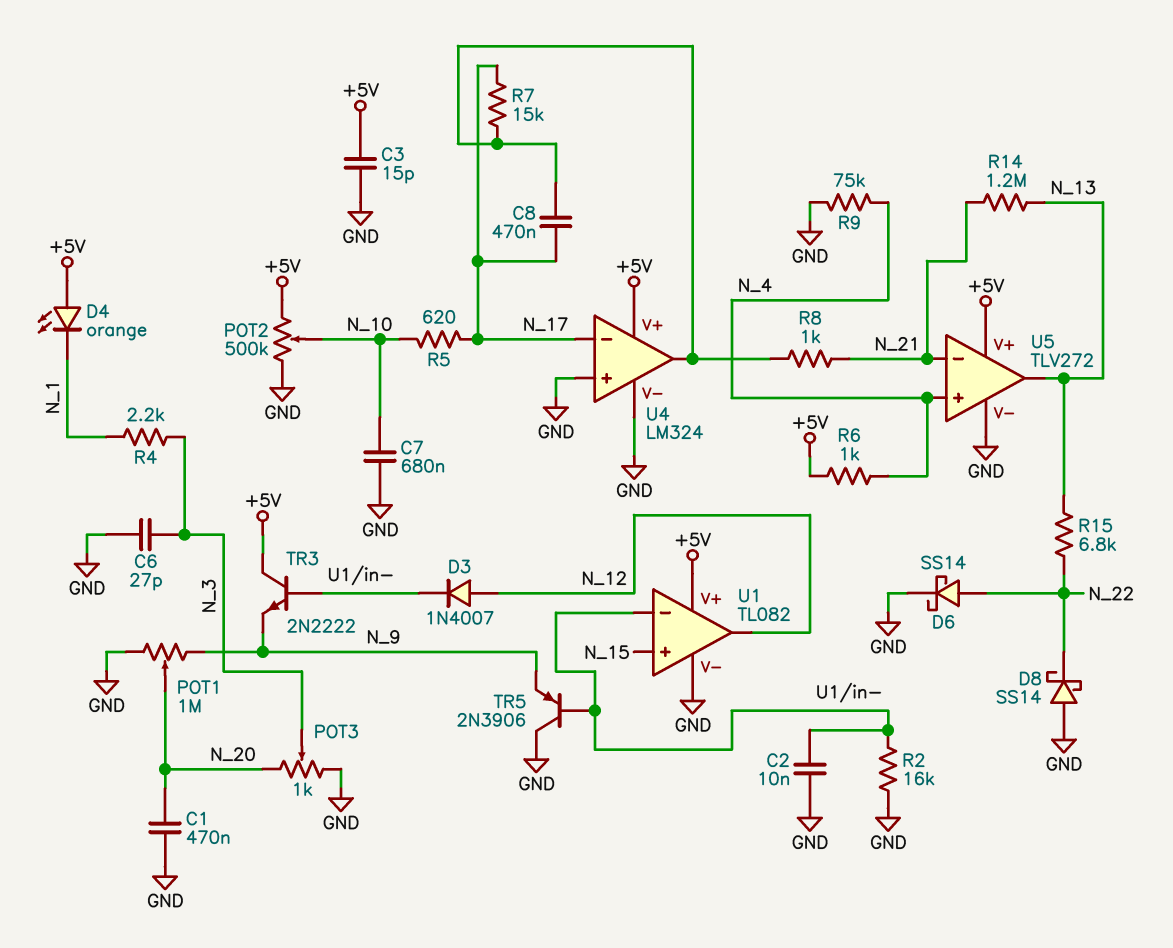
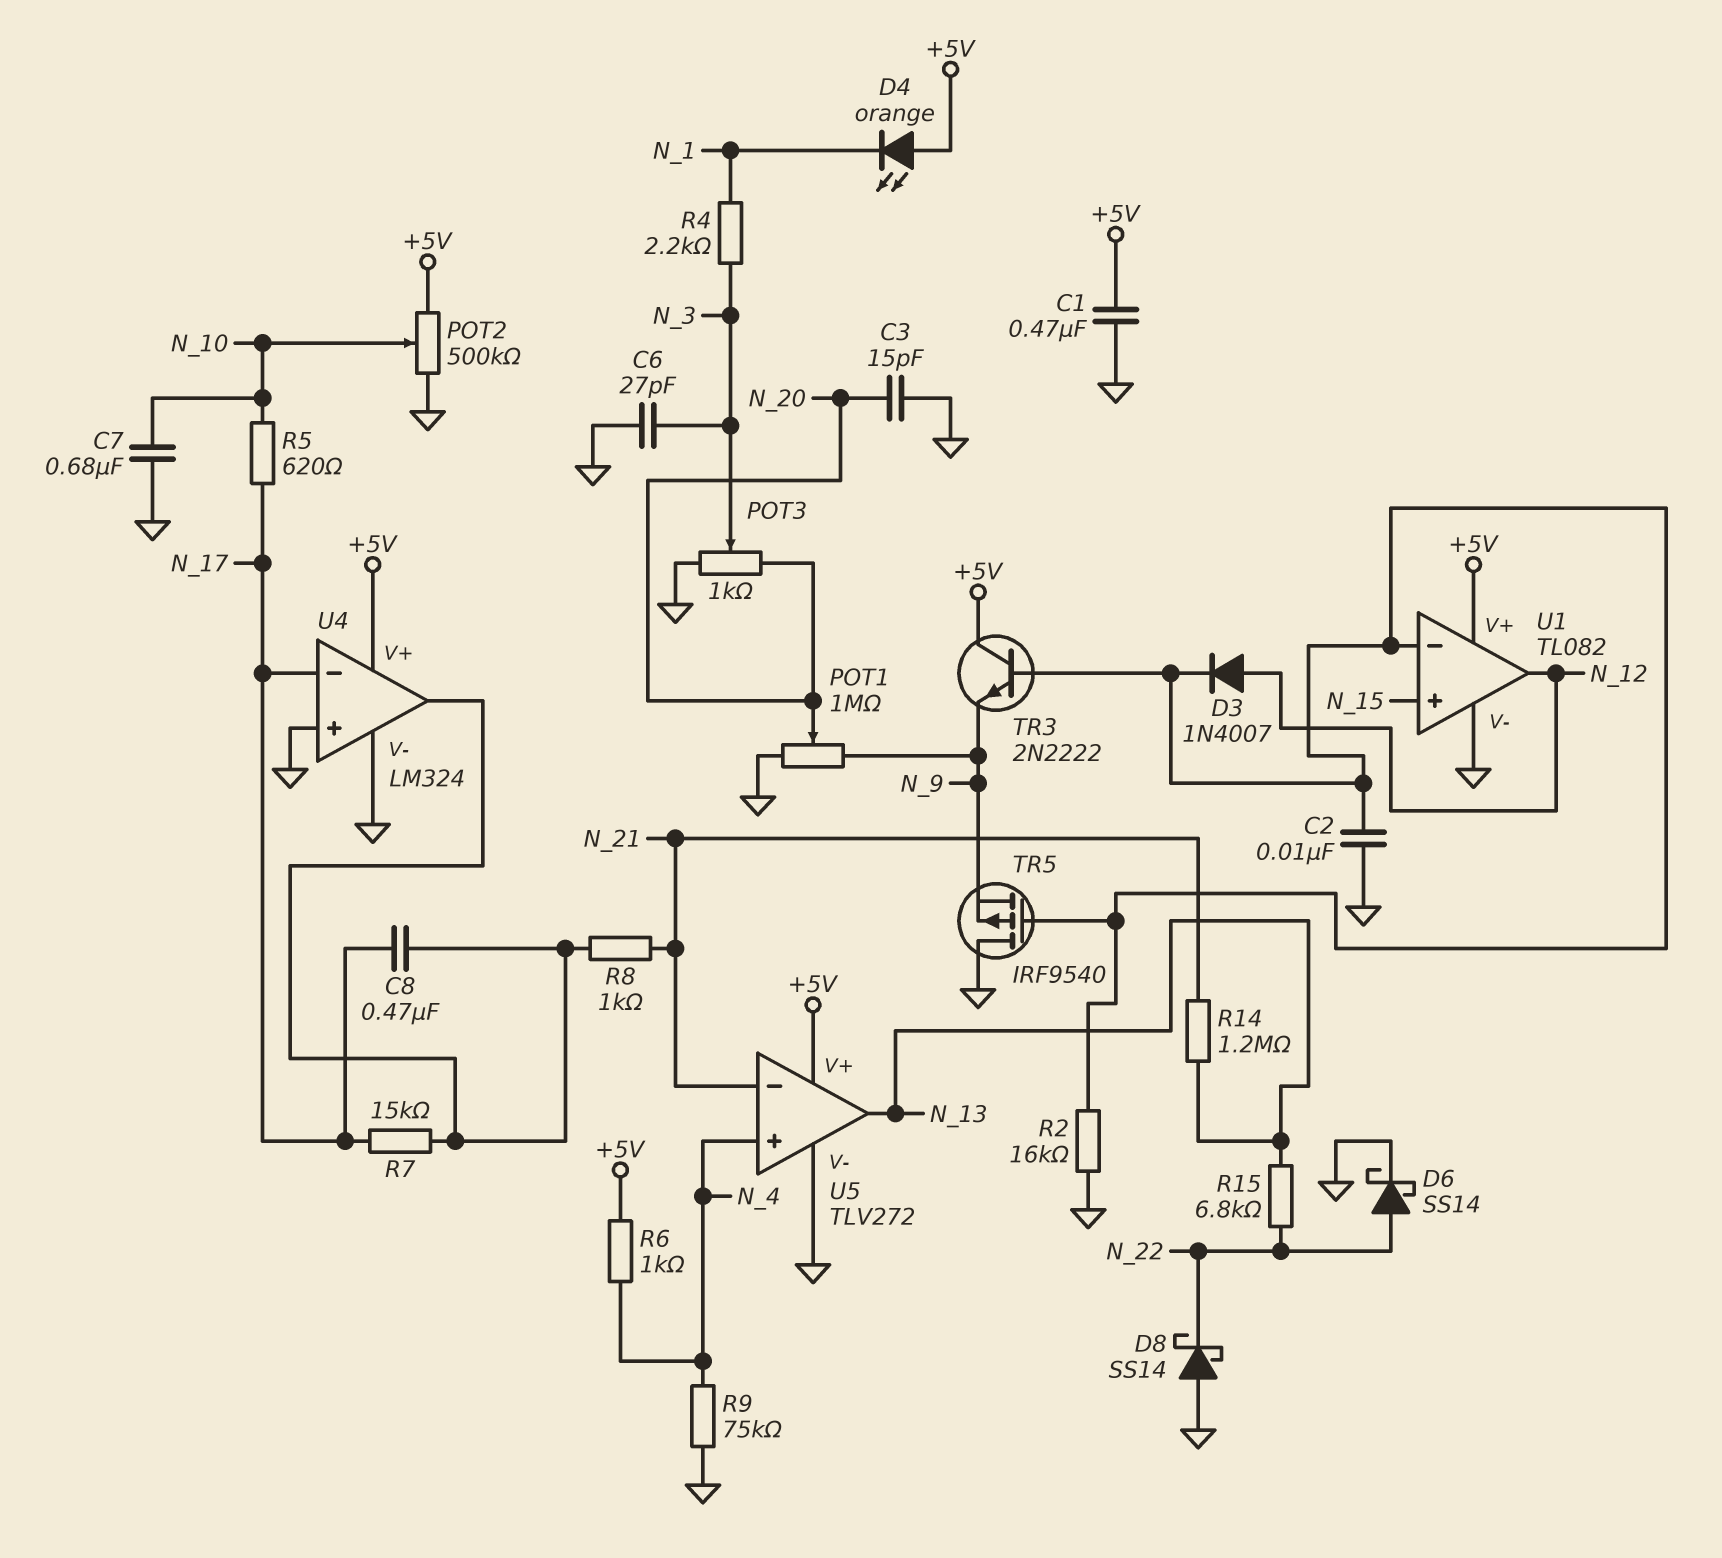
C1: 470nF (GND, N_20) -> 470nF (+5V, GND)
C3: 15pF (+5V, GND) -> 15pF (GND, N_20)
TR5: PNP 2N3906 (B U1/in-, C GND, E N_9) -> PMOS IRF9540 (G U1/in-, D GND, S N_9)

